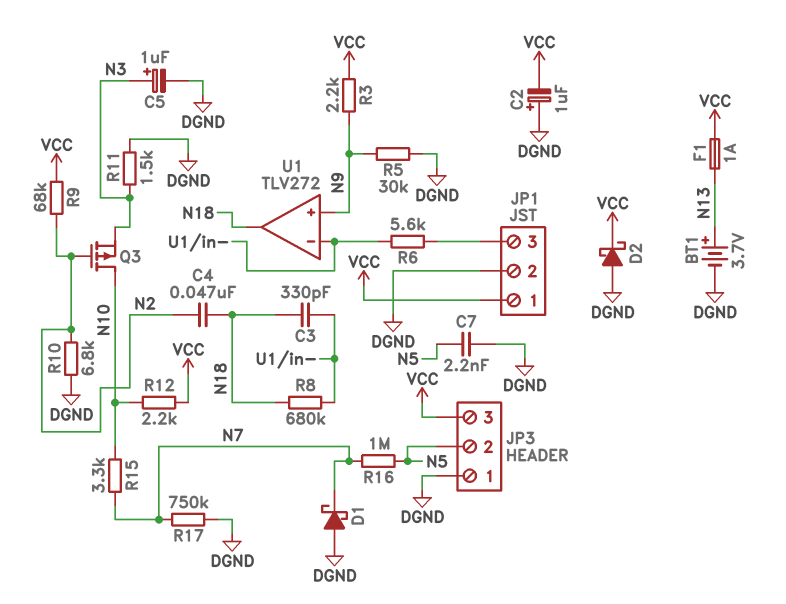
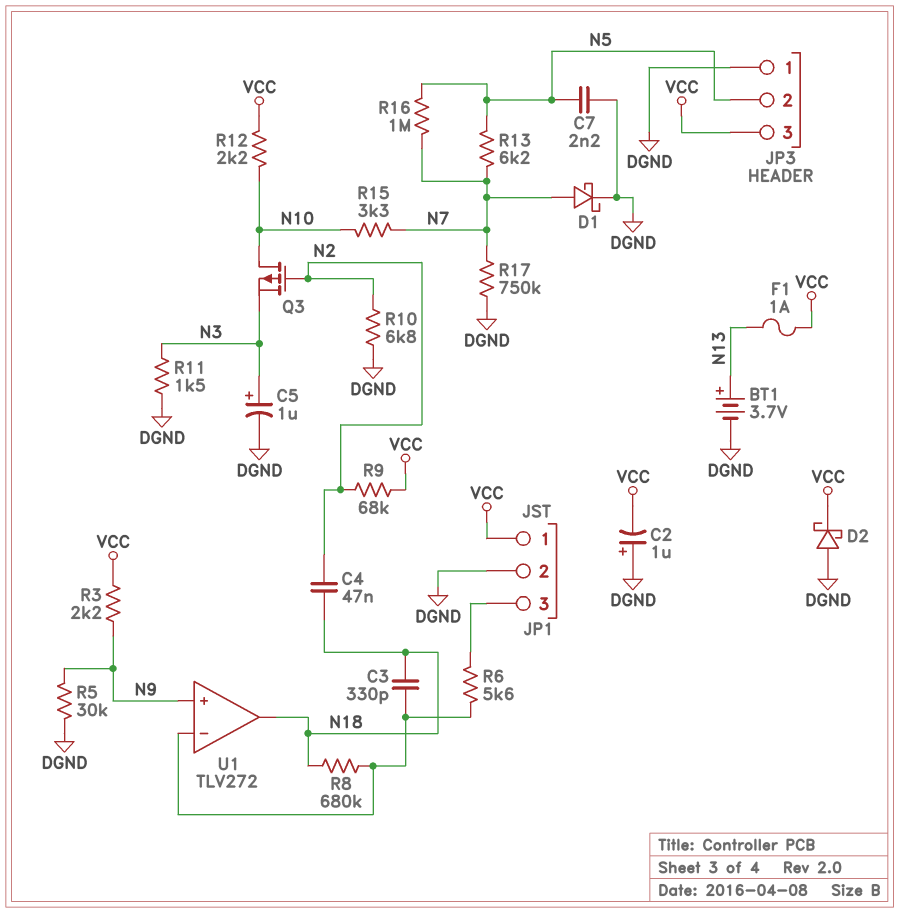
D1: schottky (A DGND, K N7) -> schottky (A N7, K DGND)
R13: none -> 6.2k (N5, N7)

